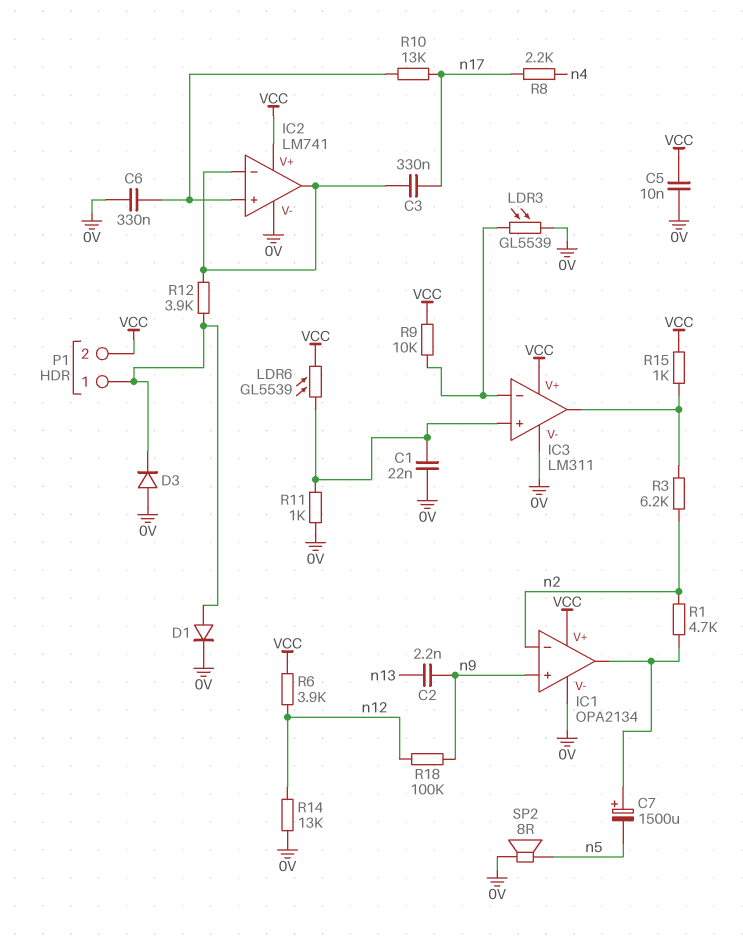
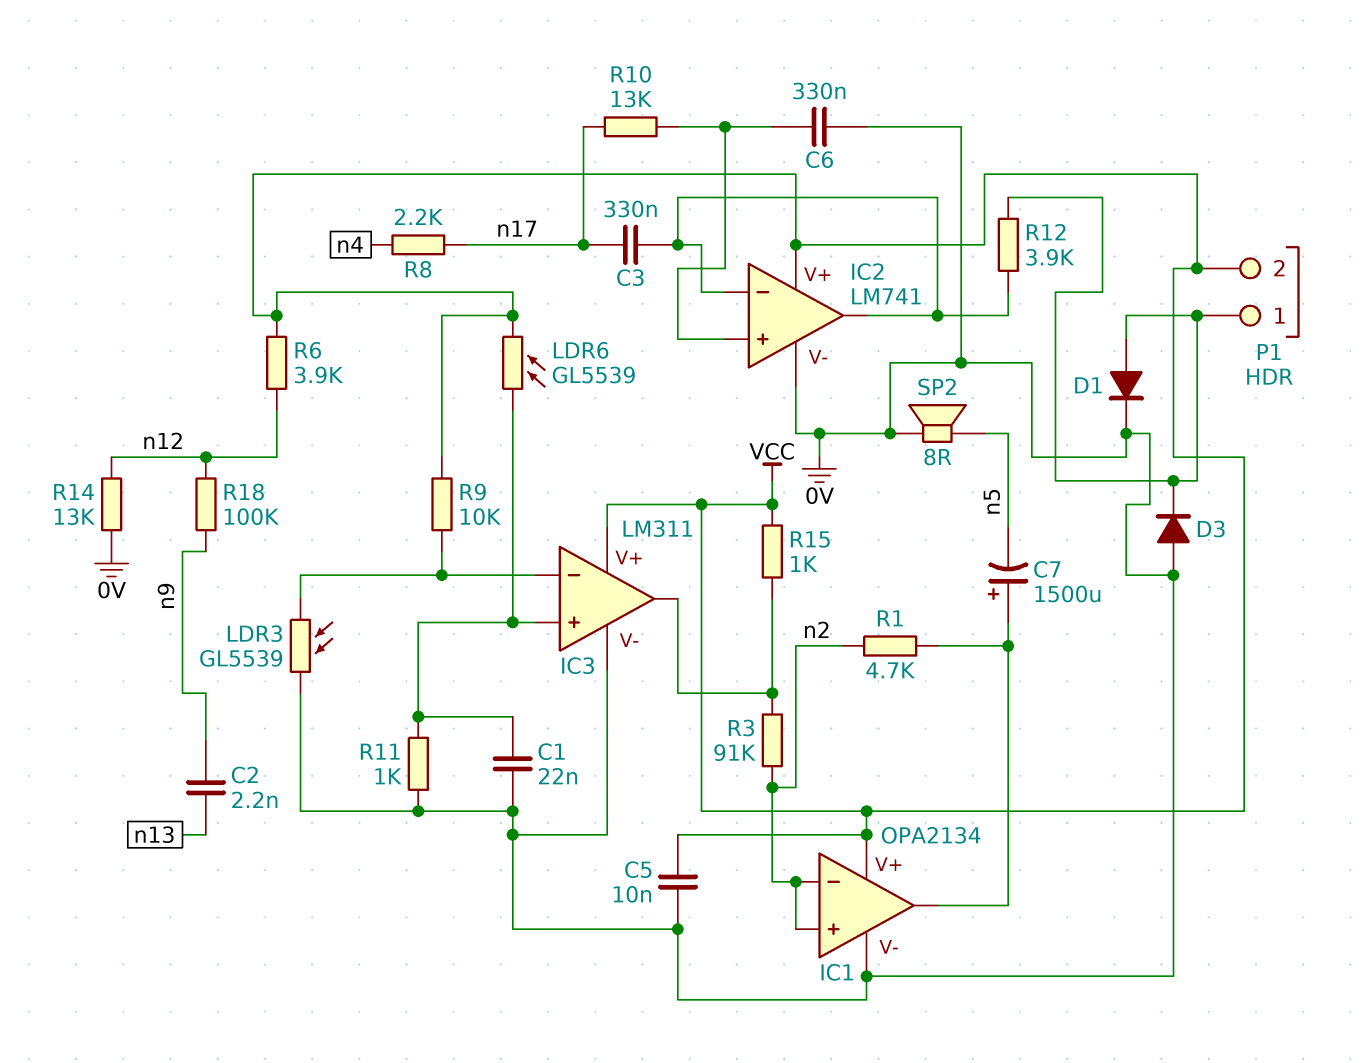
IC1 pin in+: n9 -> n2
R3: 6.2k (IC3/out, n2) -> 91k (IC3/out, n2)

